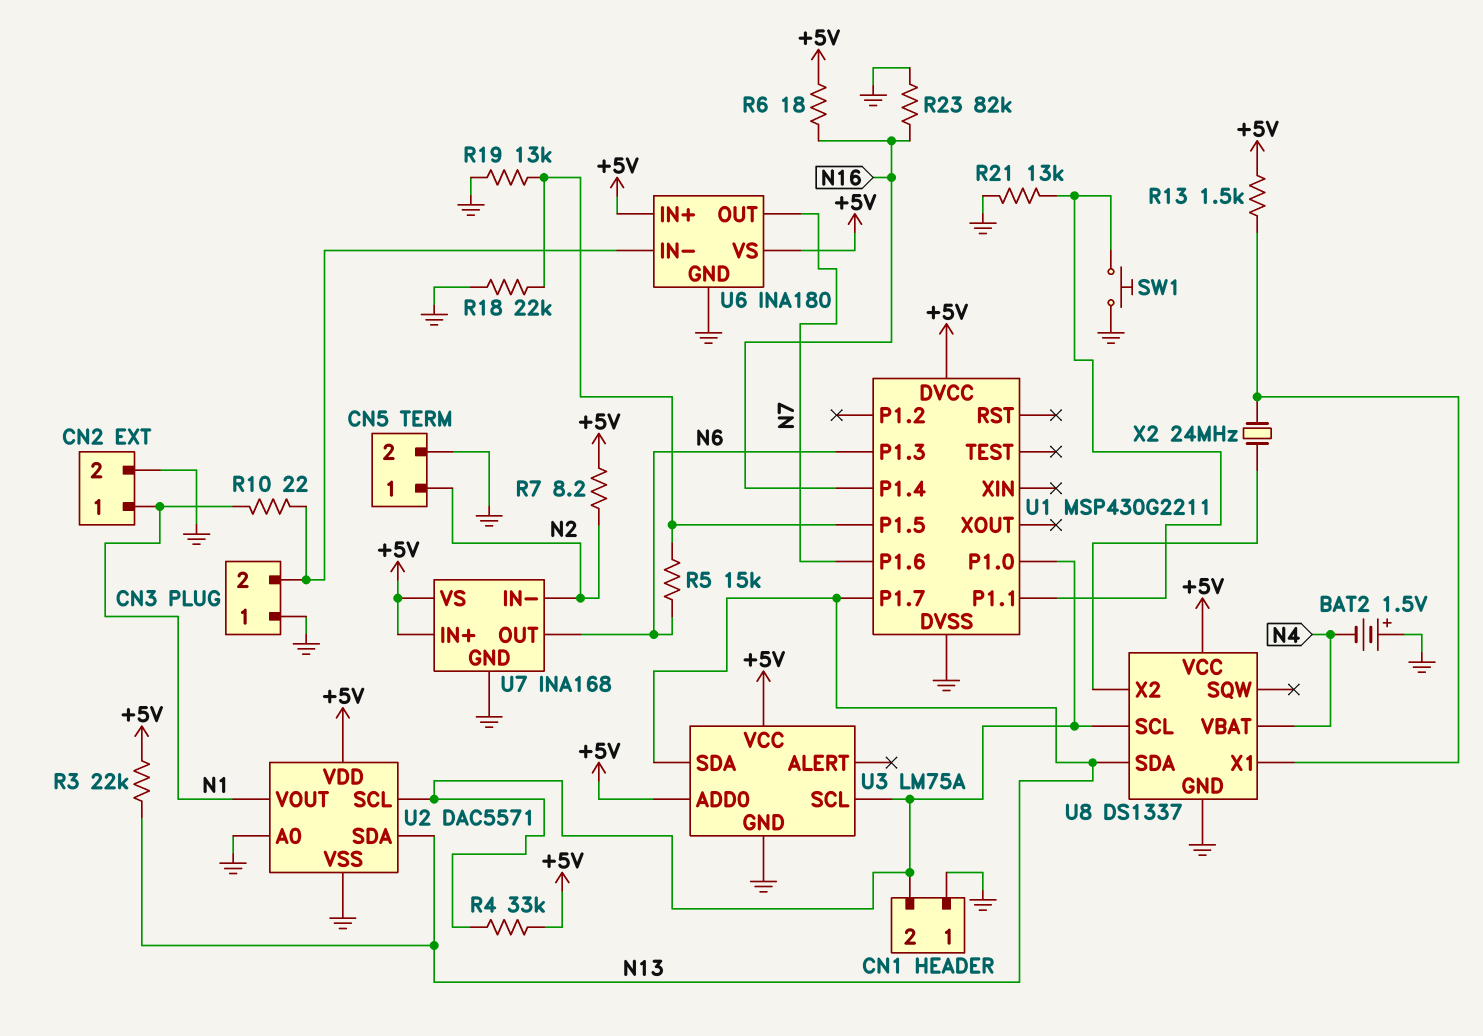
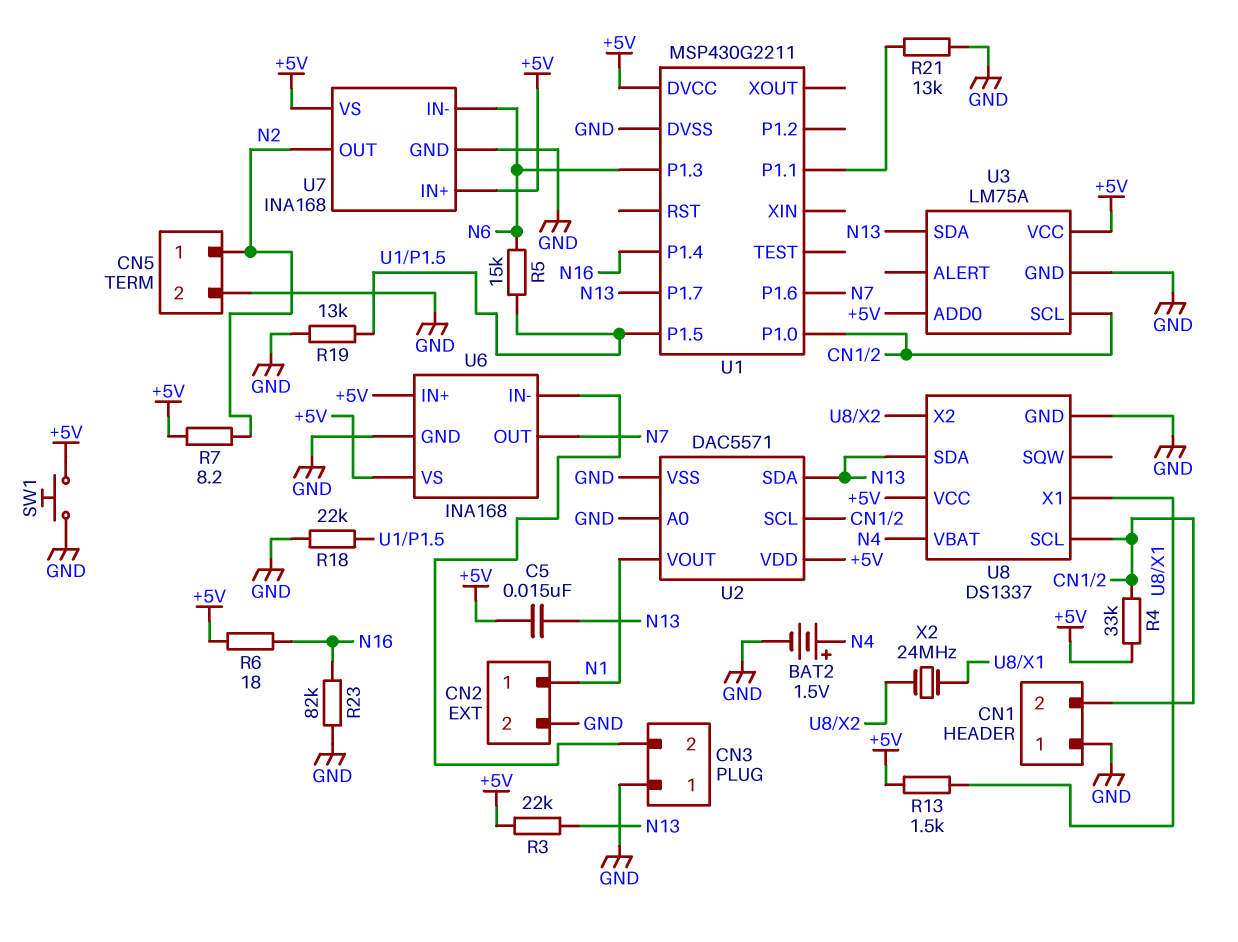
BAT2: 1.5V (plus GND, minus N4) -> 1.5V (plus N4, minus GND)
C5: none -> 15nF (+5V, N13)
R10: 22 (CN3/2, N1) -> none
SW1: button (GND, U1/P1.1) -> button (+5V, GND)
U6: INA180 -> INA168
U7 pin IN-: N2 -> N6
U7 pin OUT: N6 -> N2

